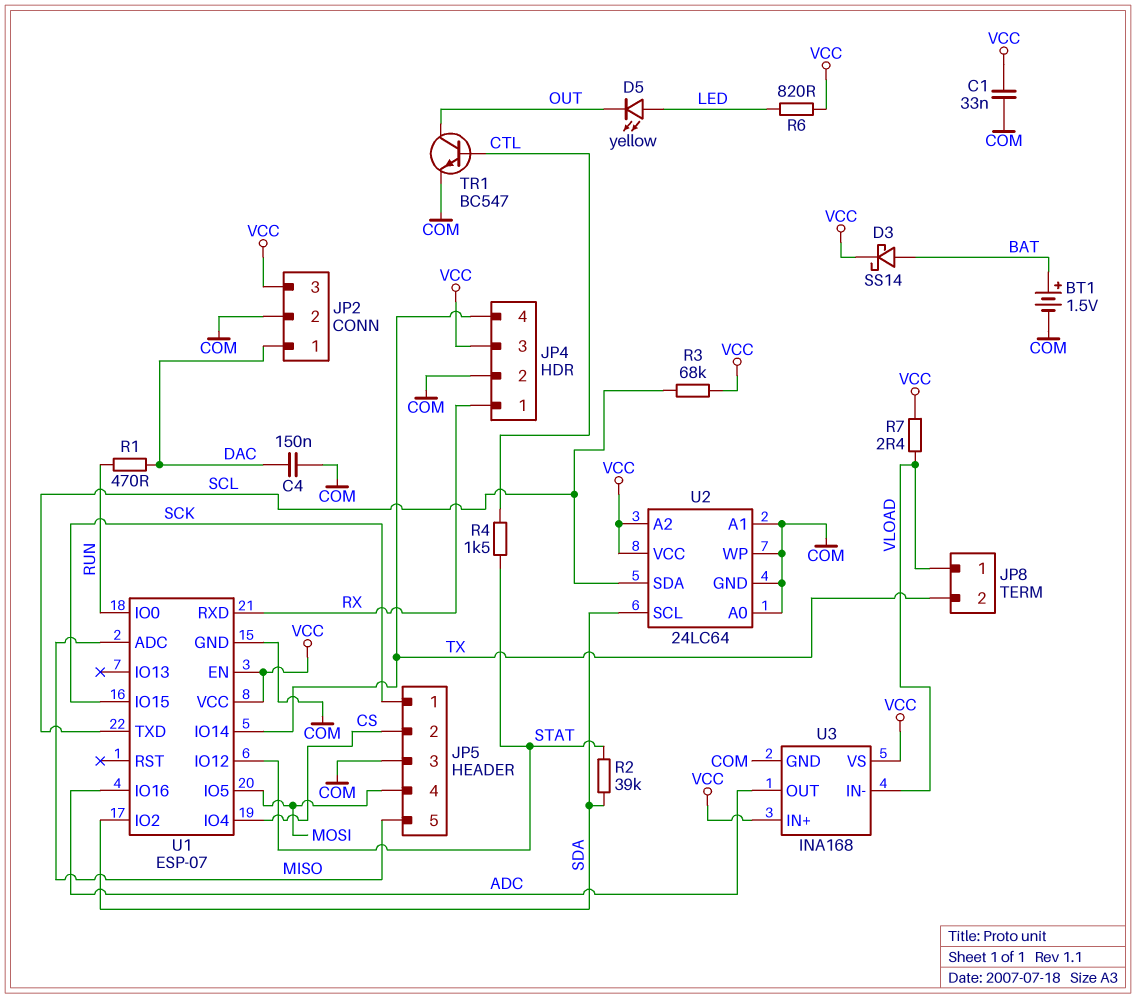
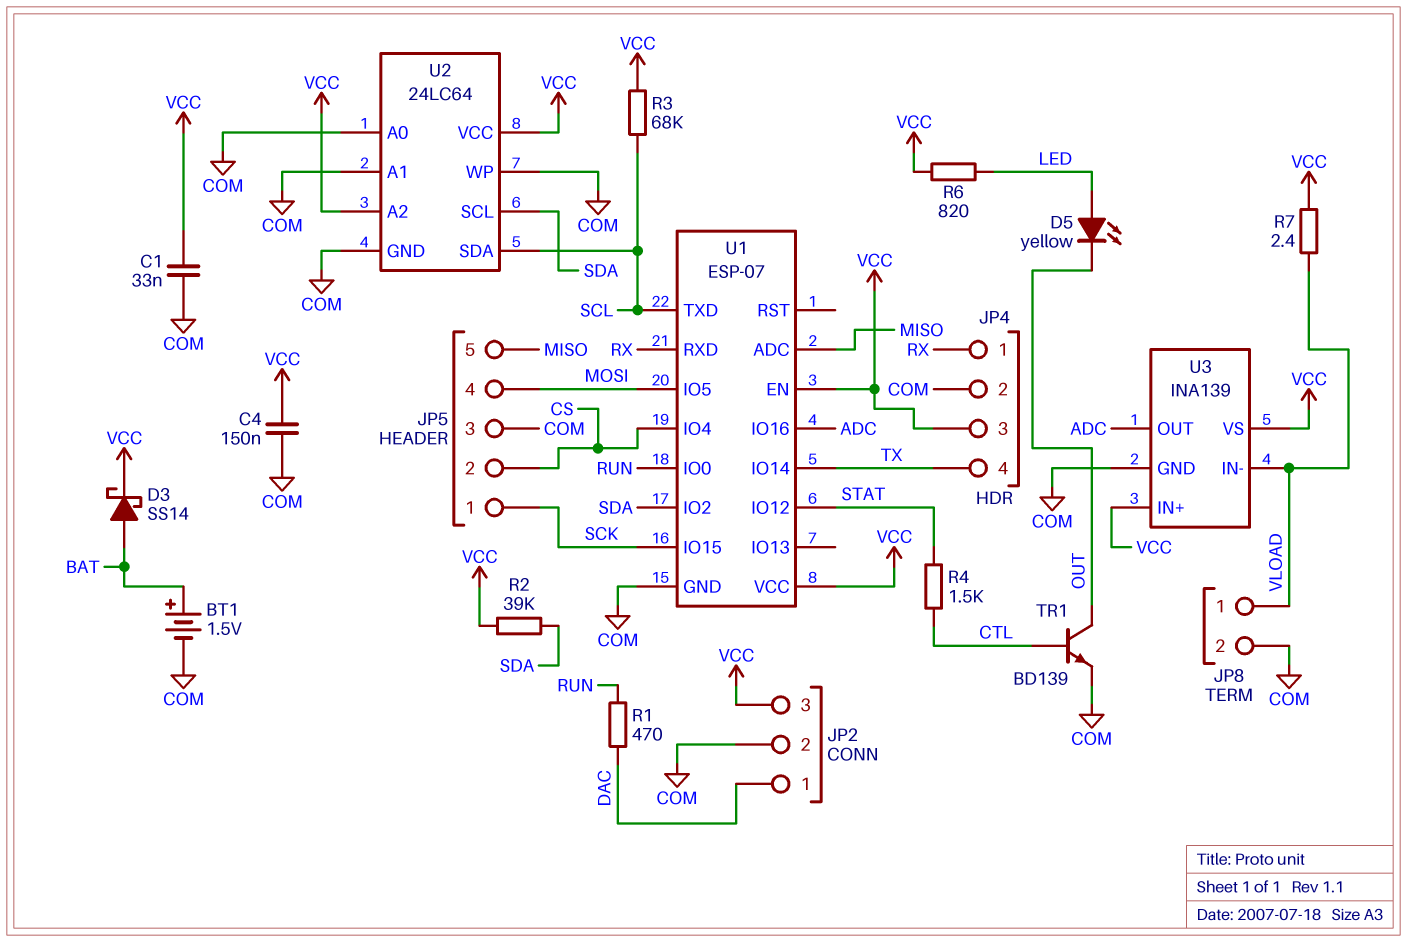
C4: 150nF (COM, DAC) -> 150nF (COM, VCC)
JP8 pin 2: TX -> COM
R2: 39k (SDA, STAT) -> 39k (SDA, VCC)
TR1: NPN BC547 (B CTL, C OUT, E COM) -> NPN BD139 (B CTL, C OUT, E COM)
U3: INA168 -> INA139

